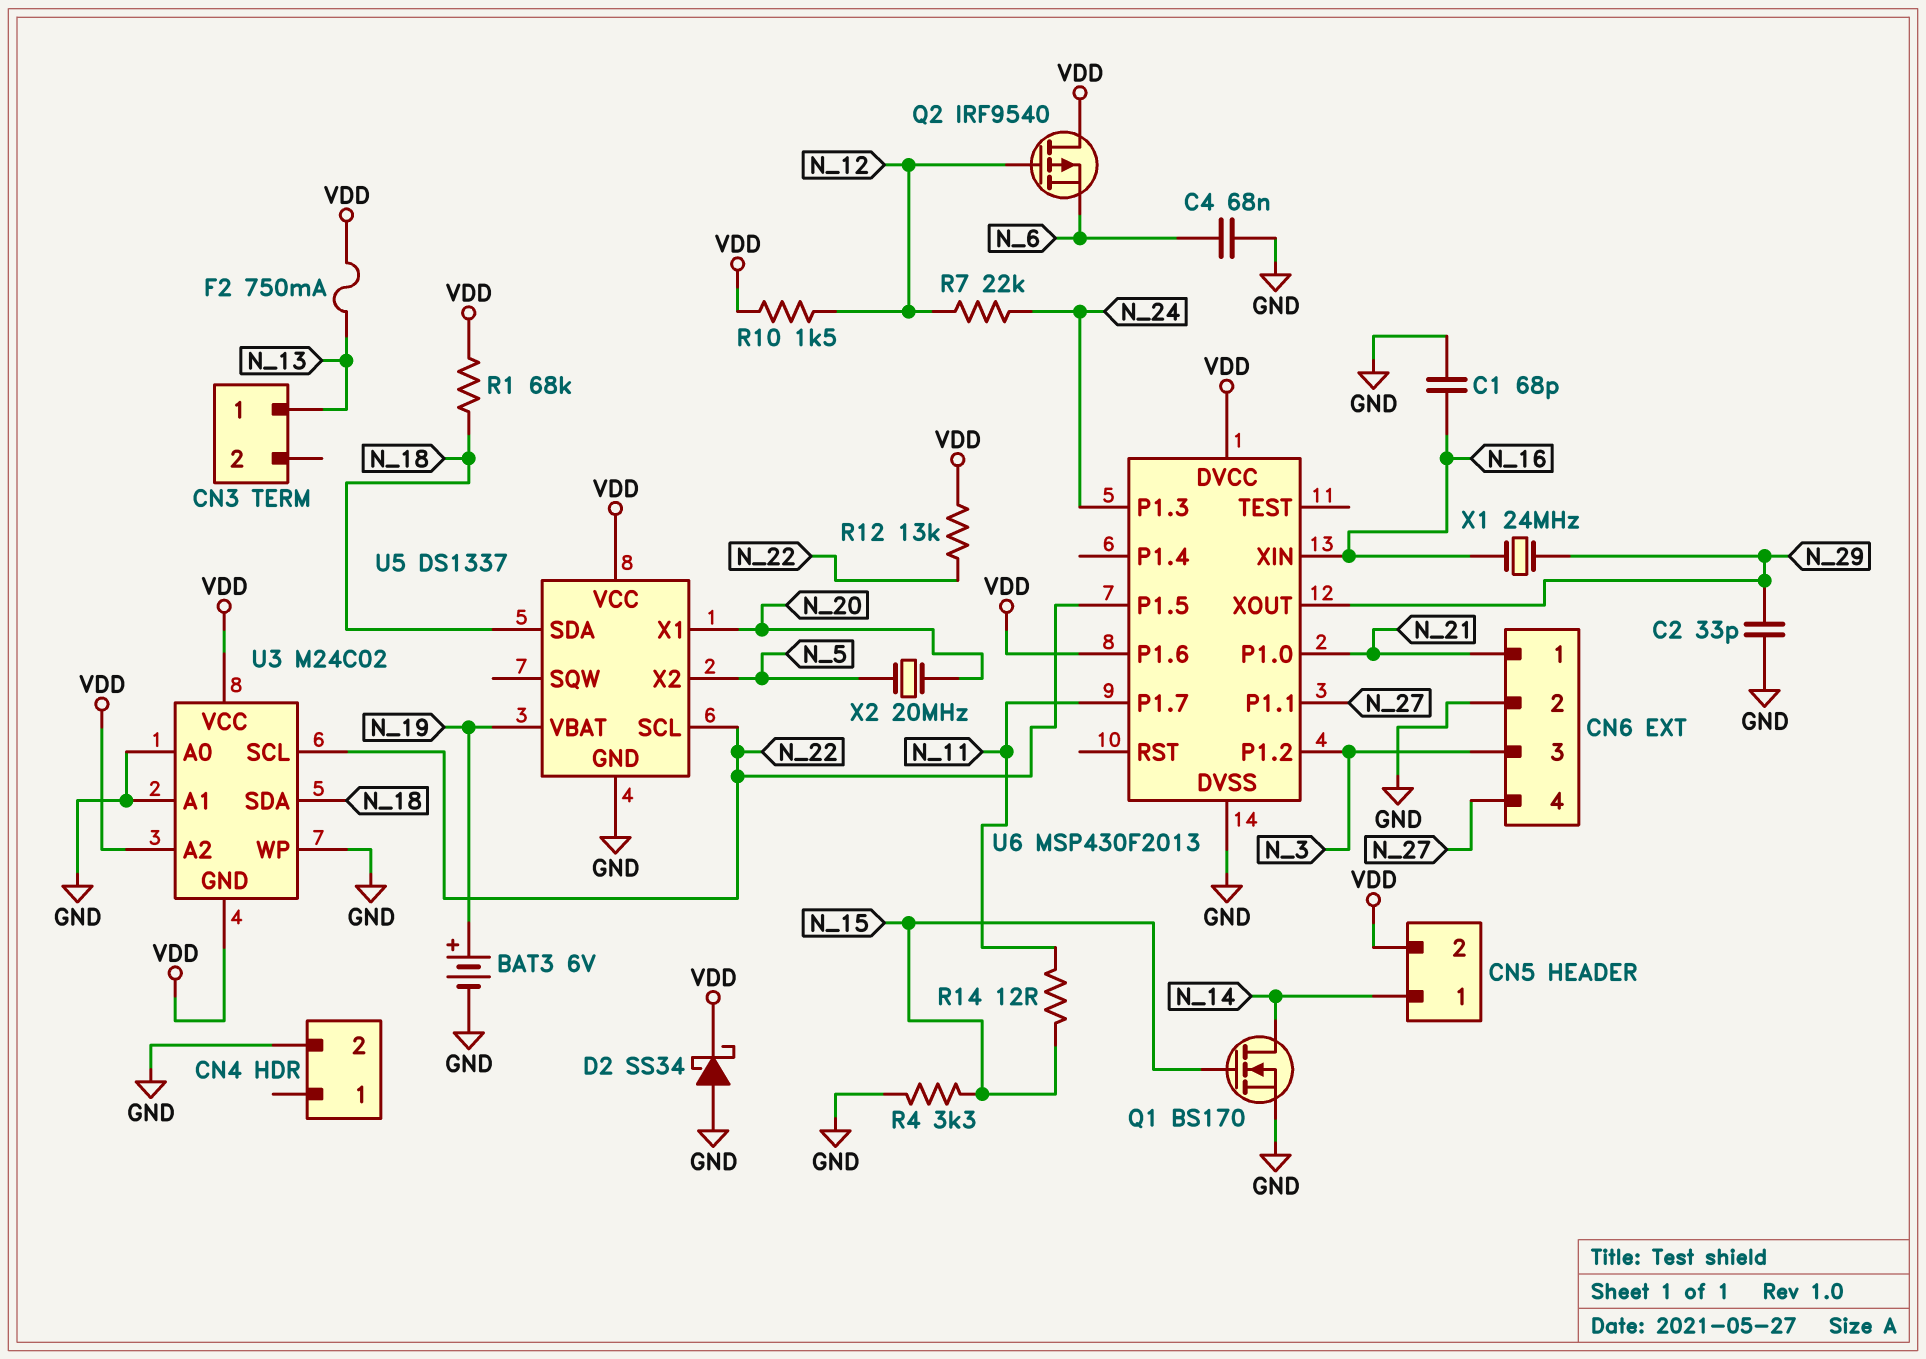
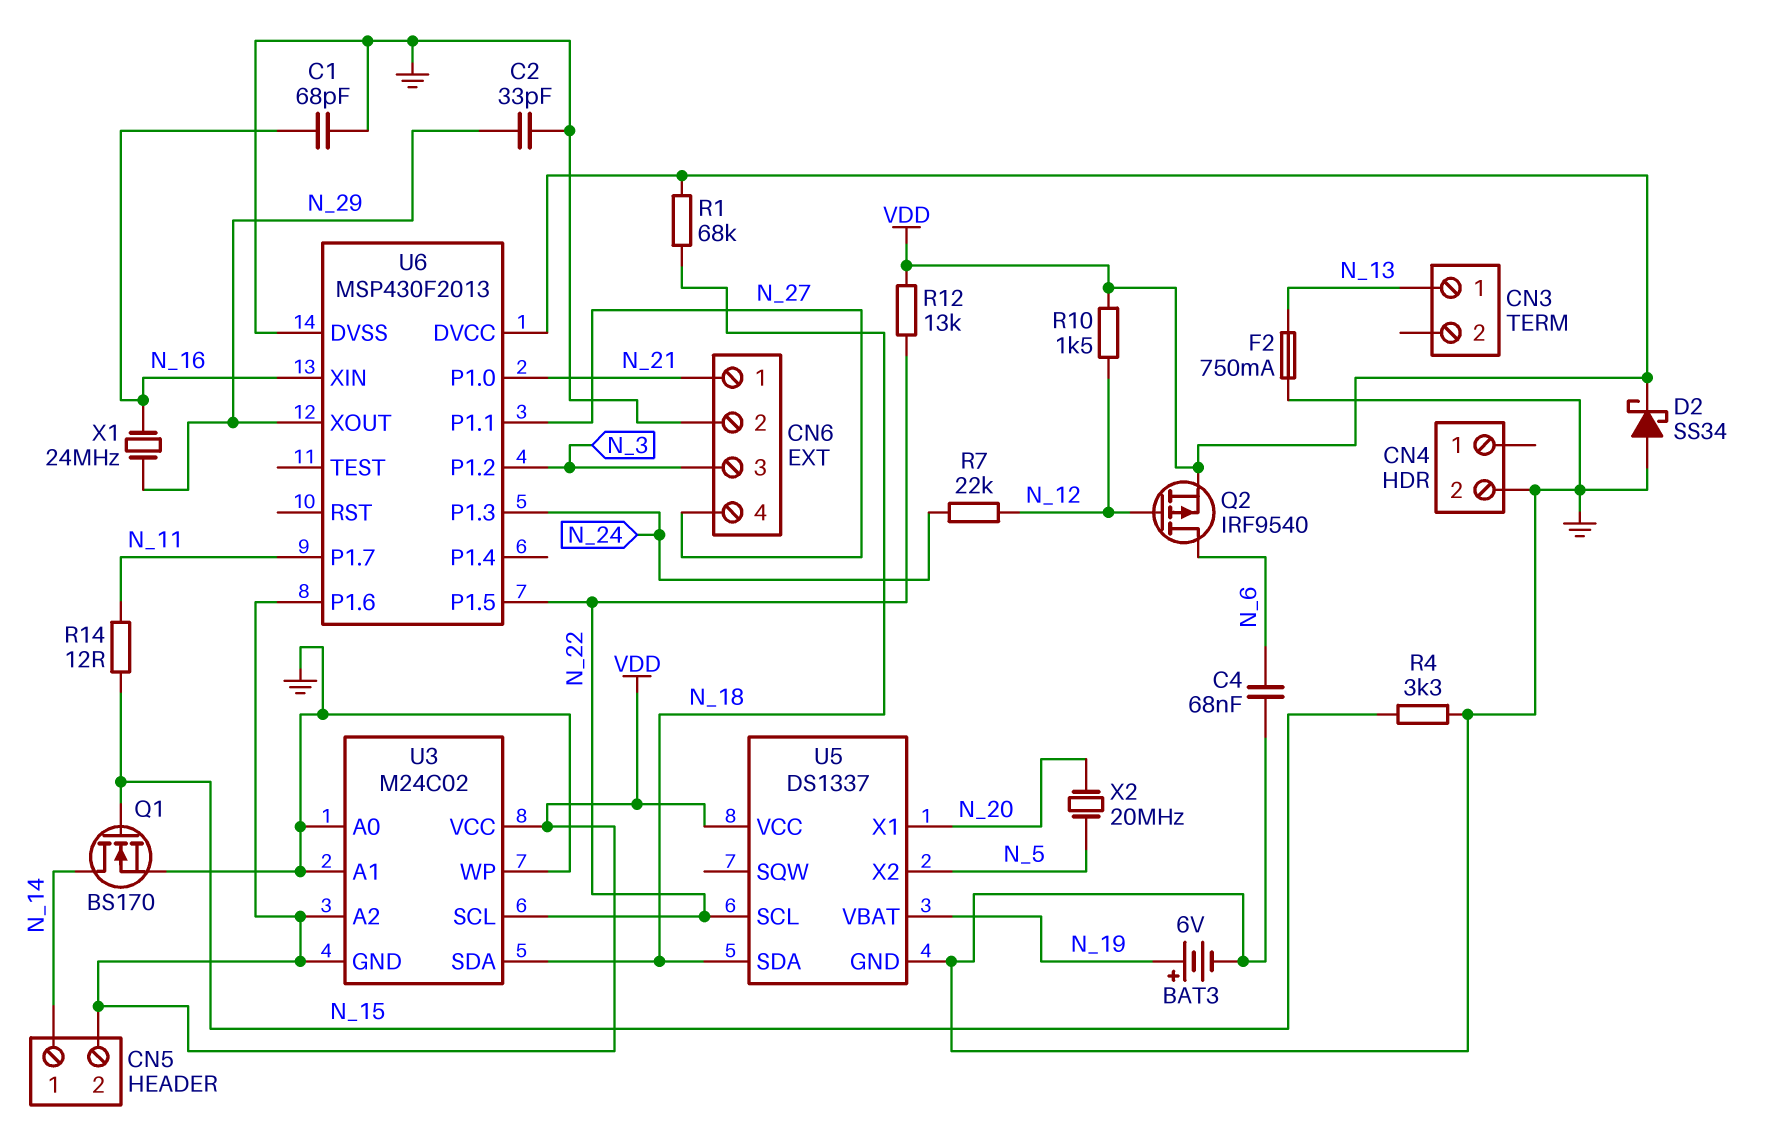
F2: 750mA (N_13, VDD) -> 750mA (GND, N_13)
Q2: PMOS IRF9540 (G N_12, D VDD, S N_6) -> PMOS IRF9540 (G N_12, D N_6, S VDD)

